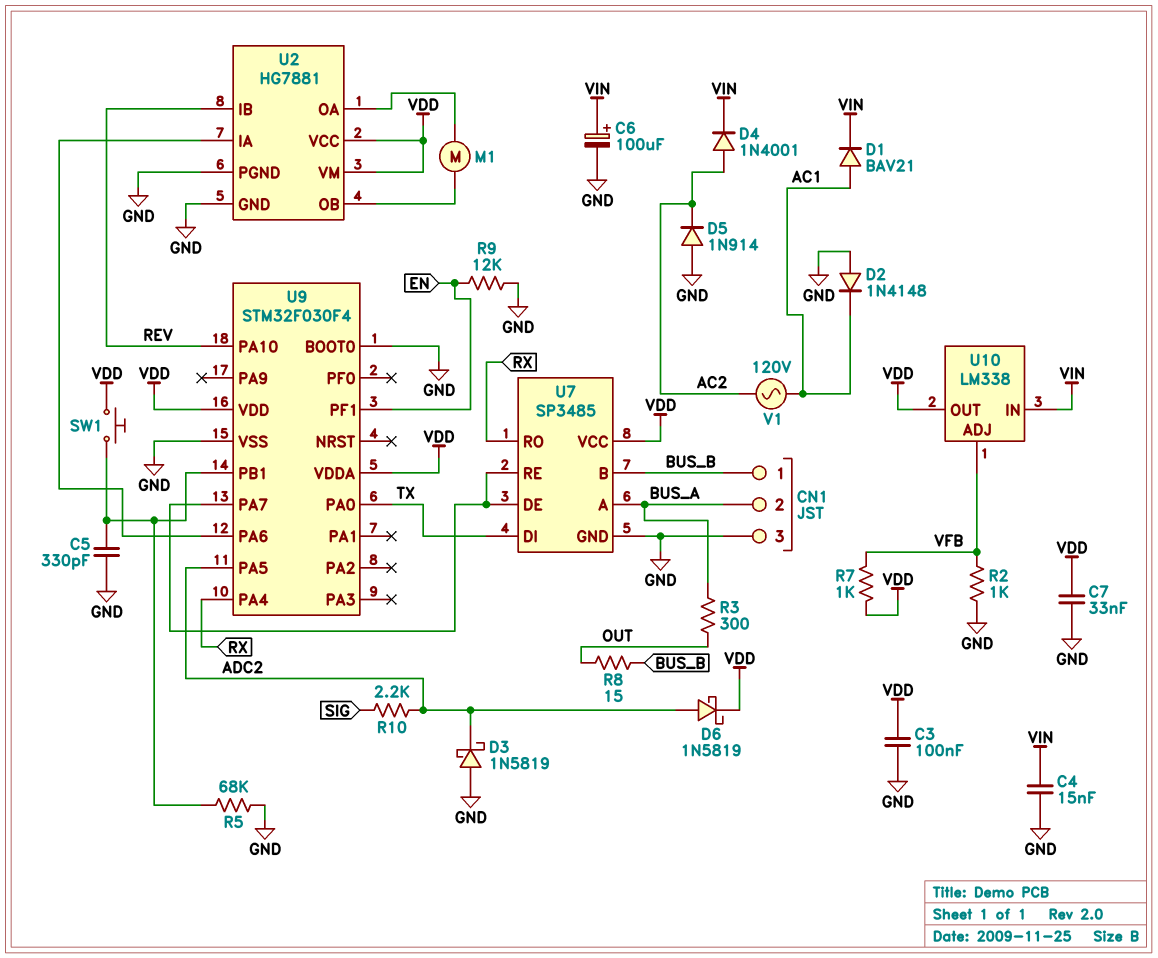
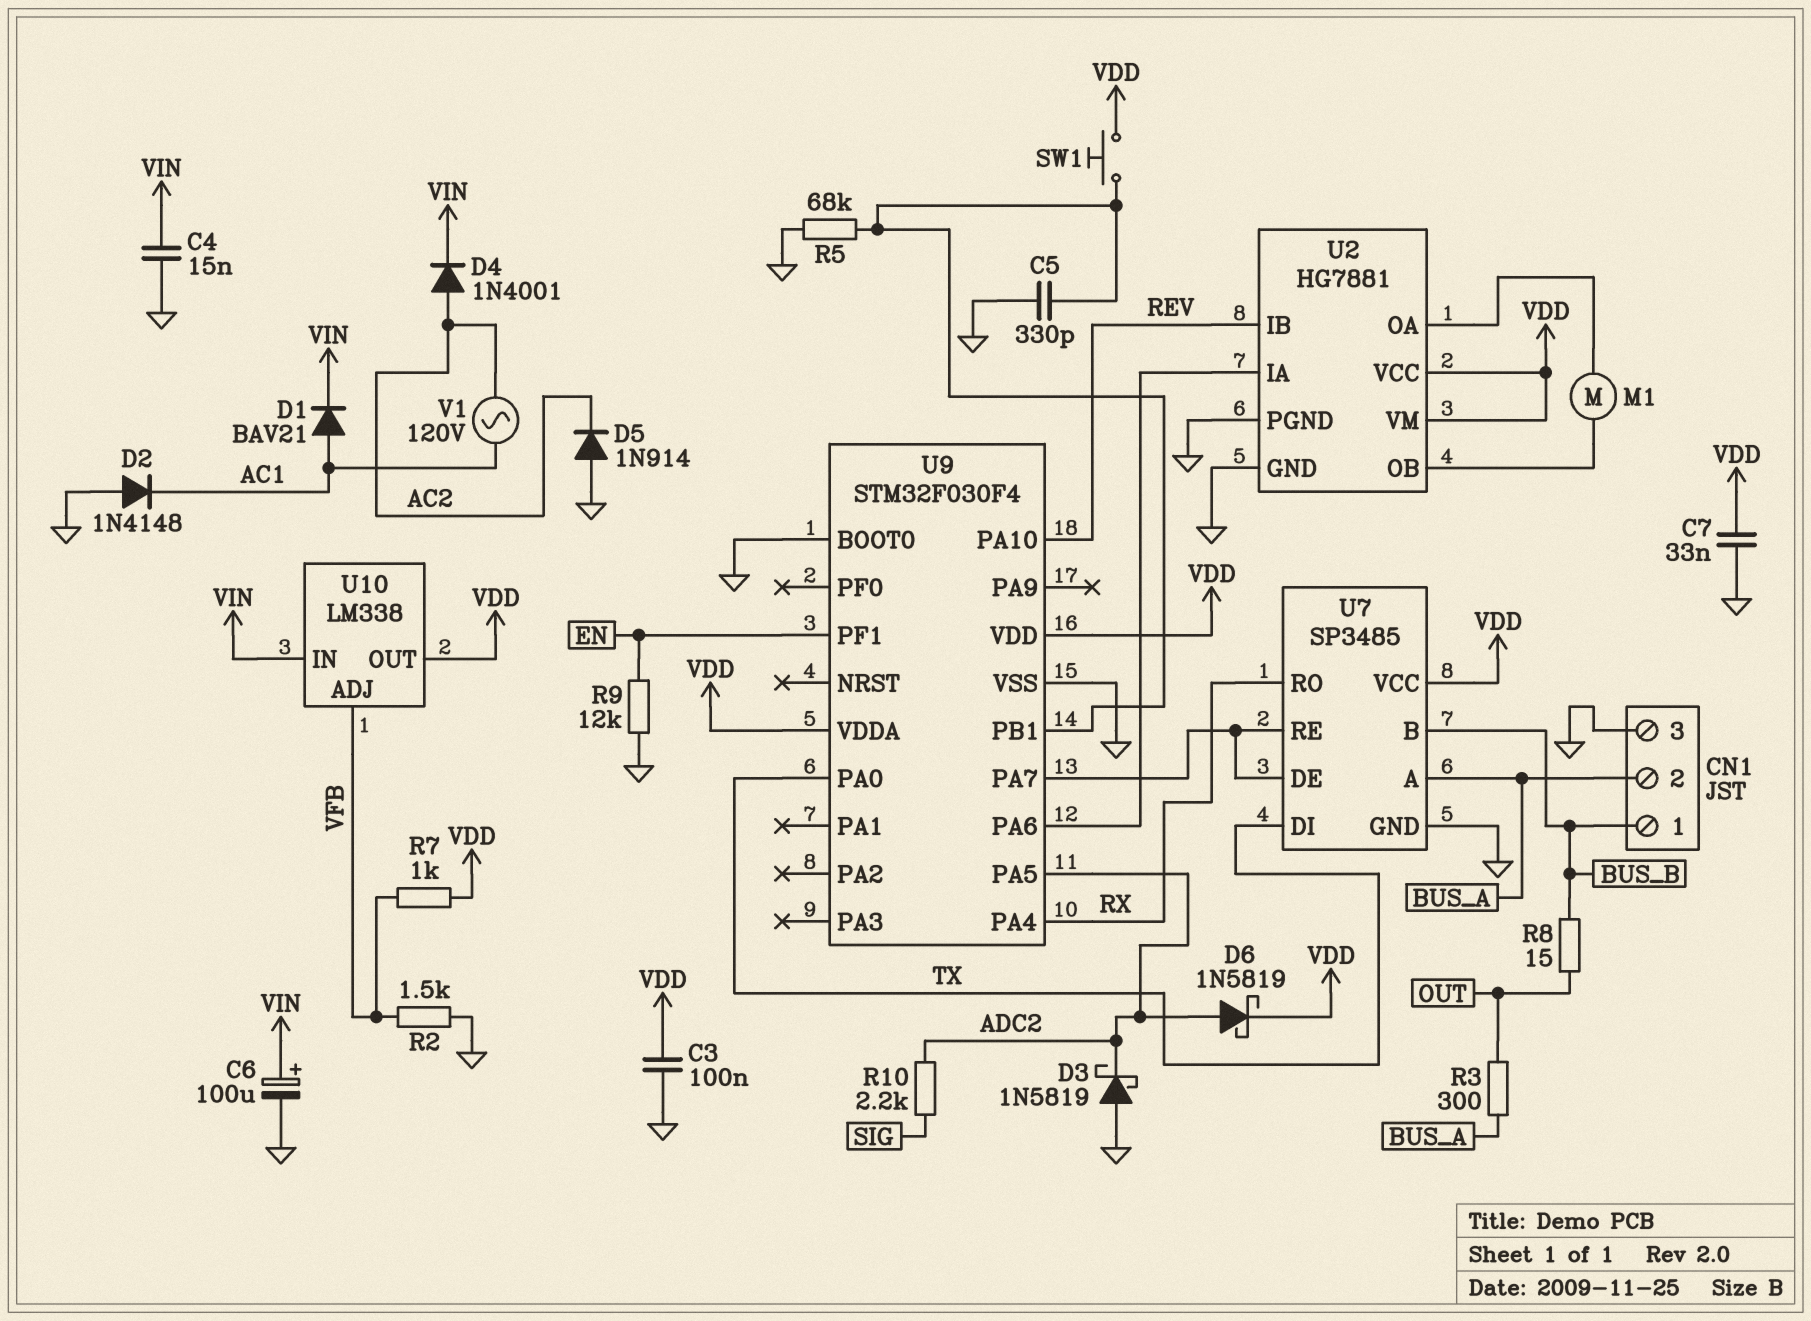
R2: 1k (GND, VFB) -> 1.5k (GND, VFB)

